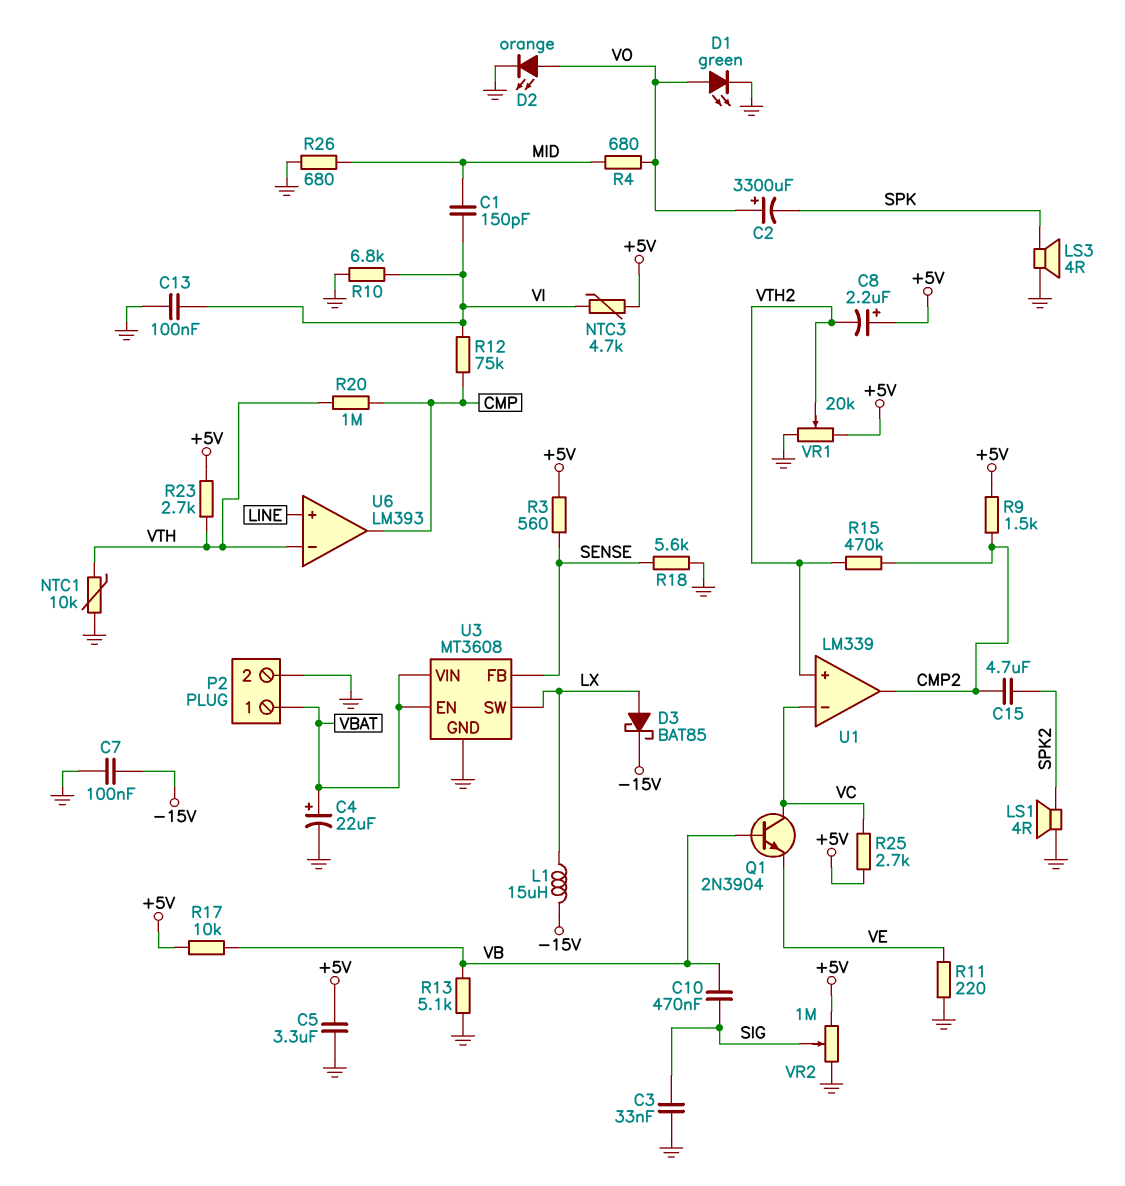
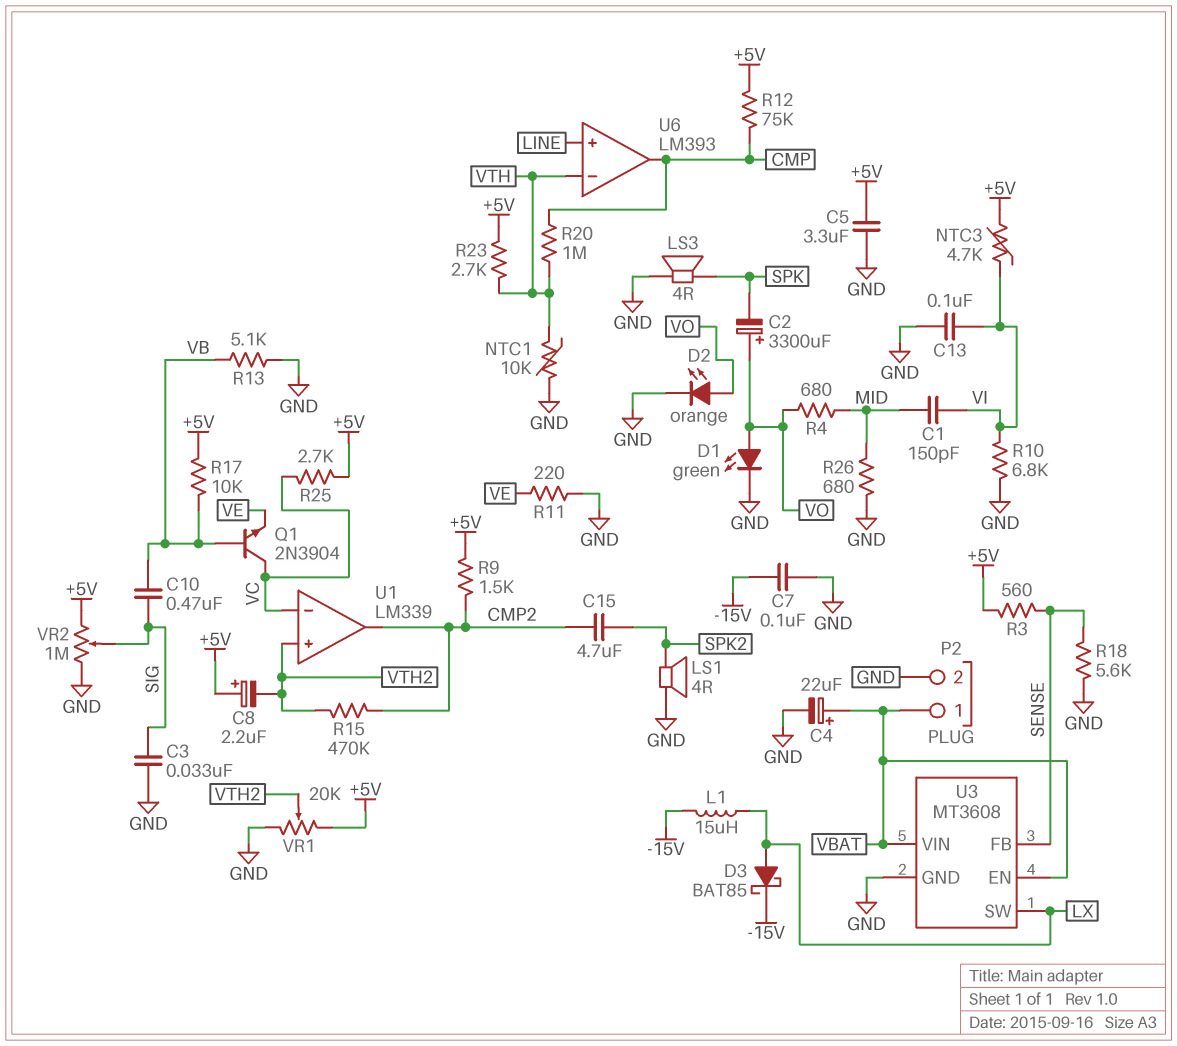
R12: 75k (CMP, VI) -> 75k (+5V, CMP)

